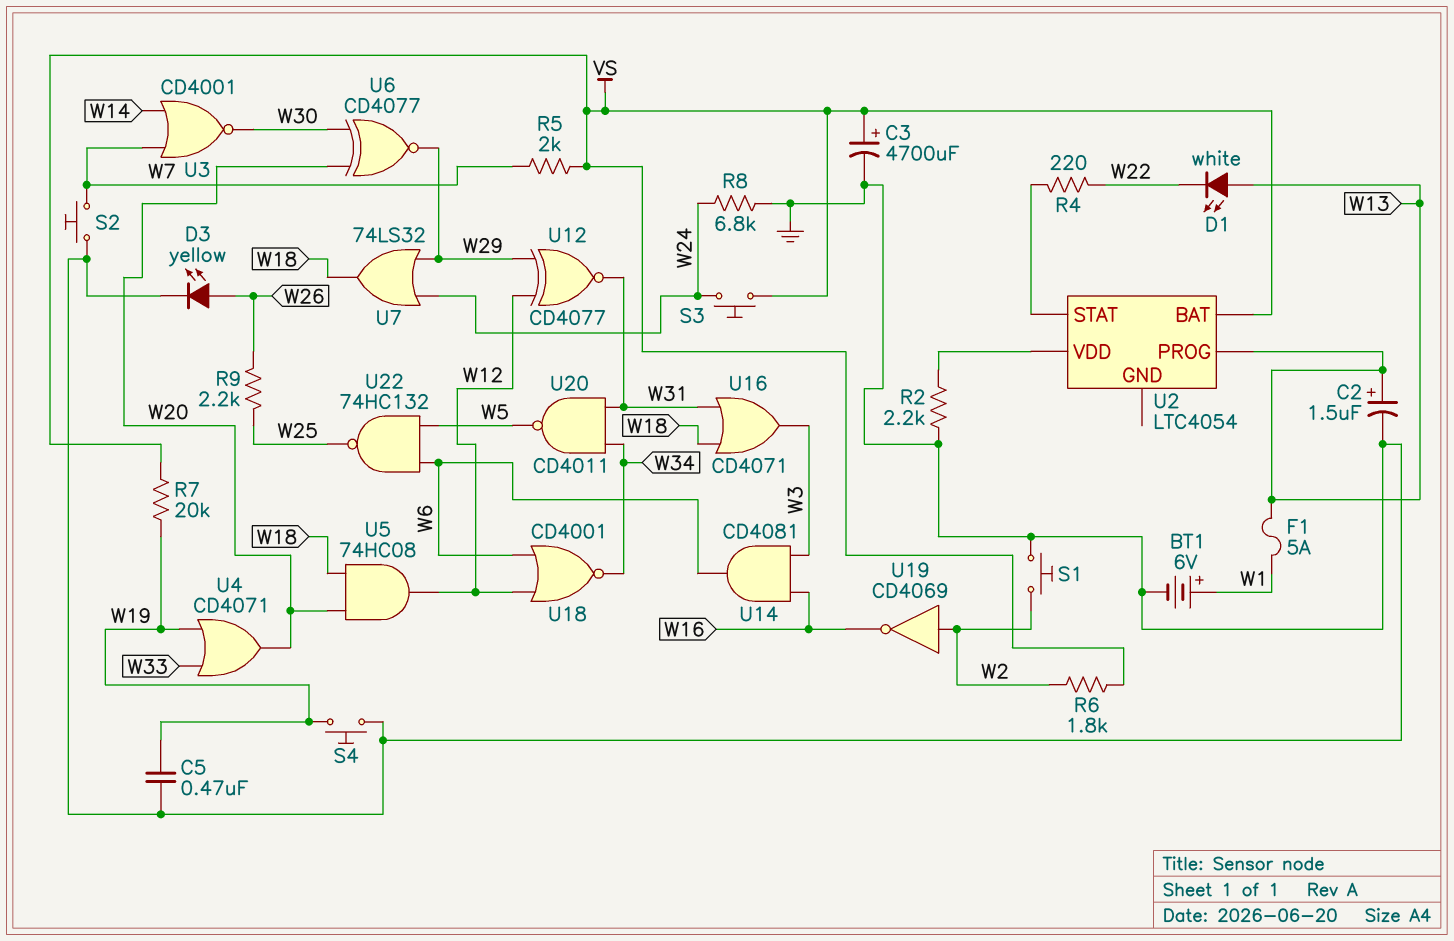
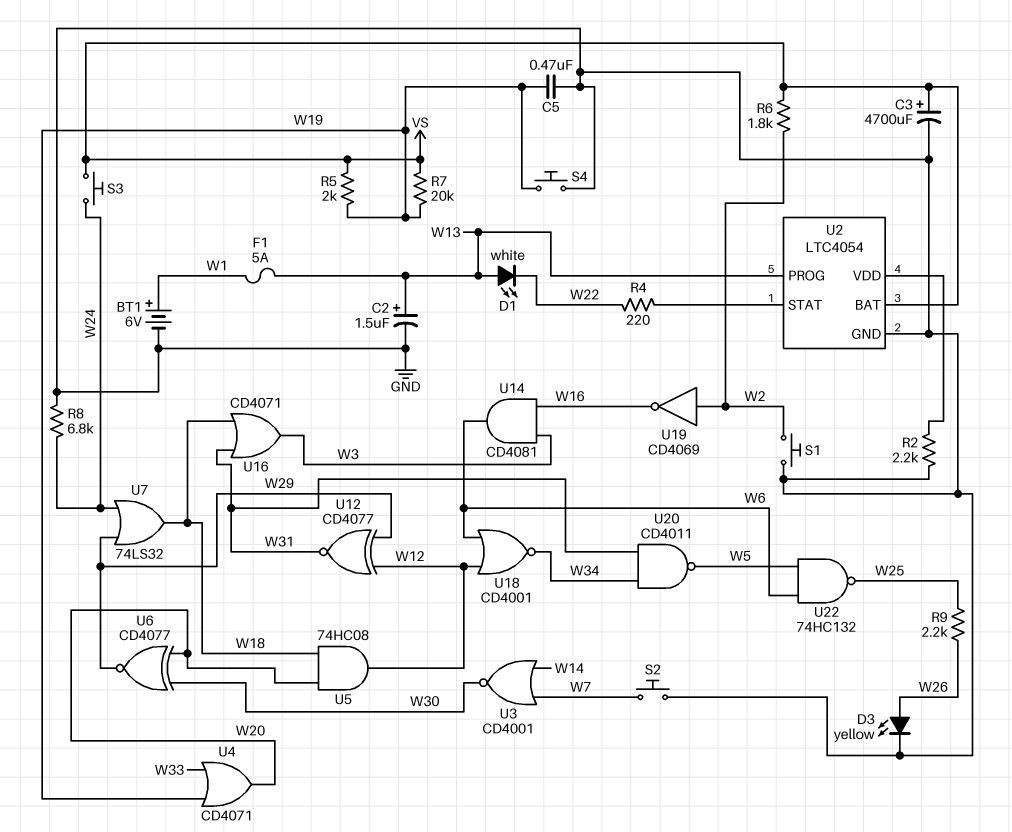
R5: 2k (VS, W7) -> 2k (VS, W19)
U2 pin GND: none -> GND

